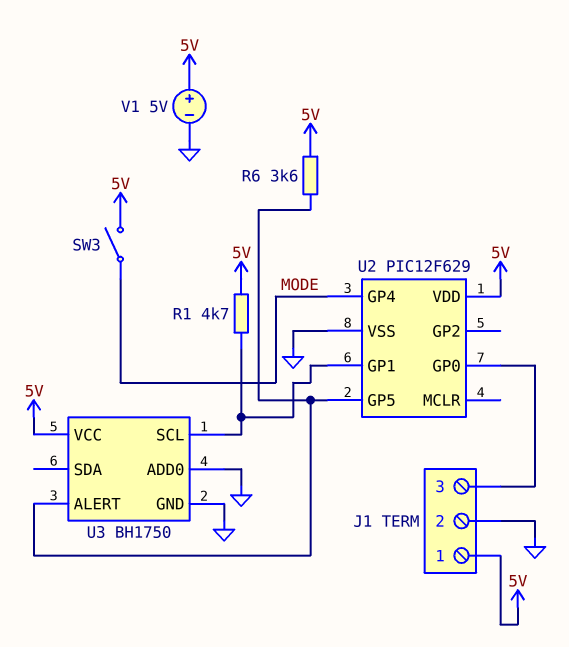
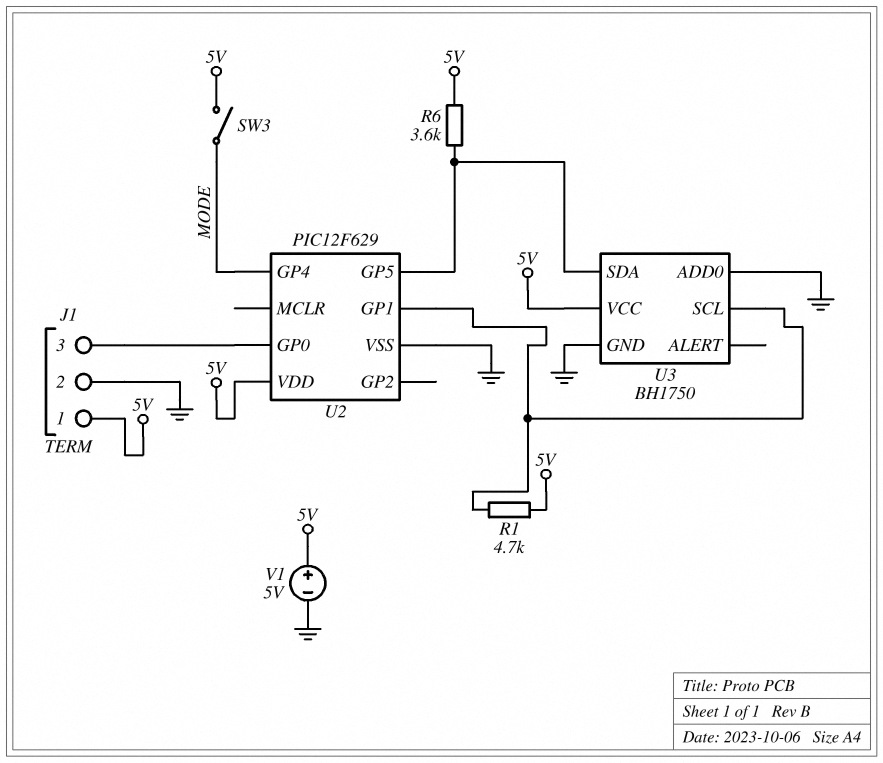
U3 pin ALERT: U2/GP5 -> none
U3 pin SDA: none -> U2/GP5

